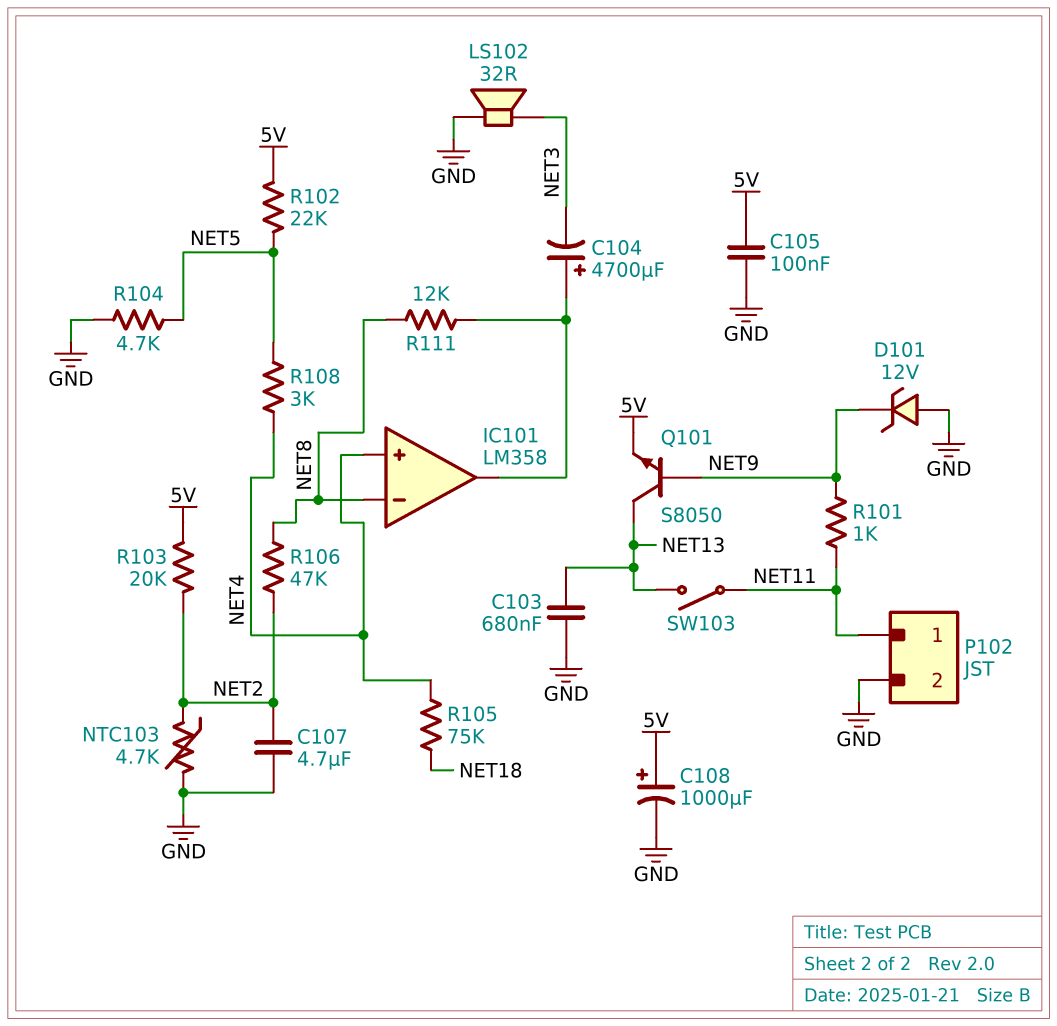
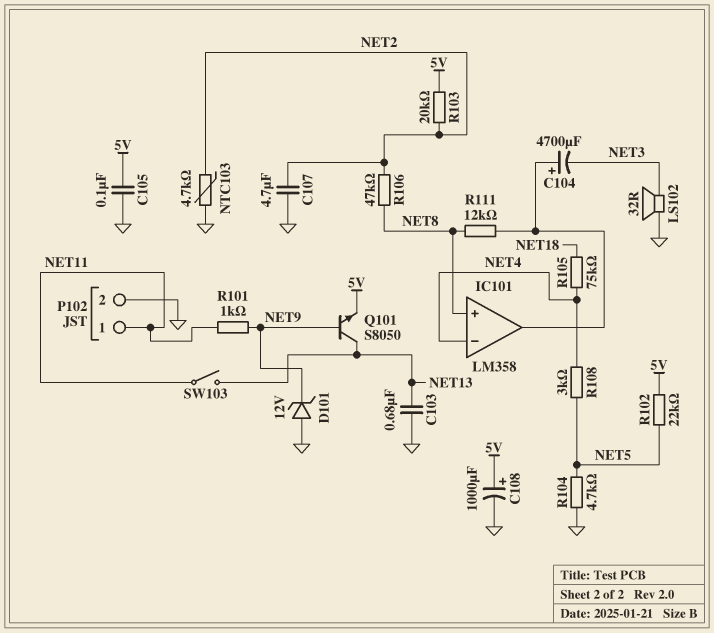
IC101 pin in+: NET4 -> NET8
IC101 pin in-: NET8 -> NET4

